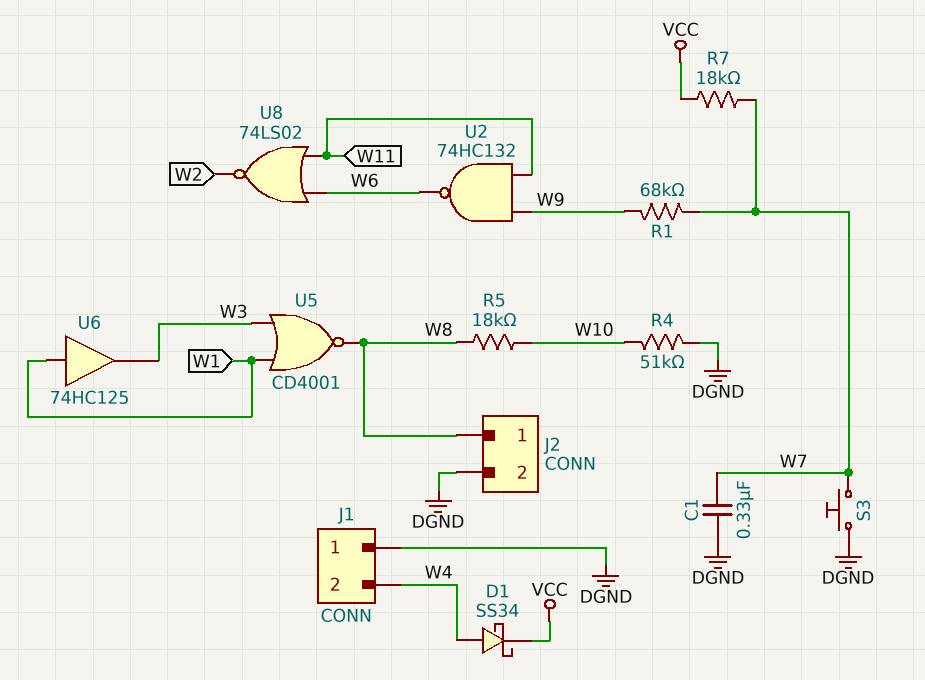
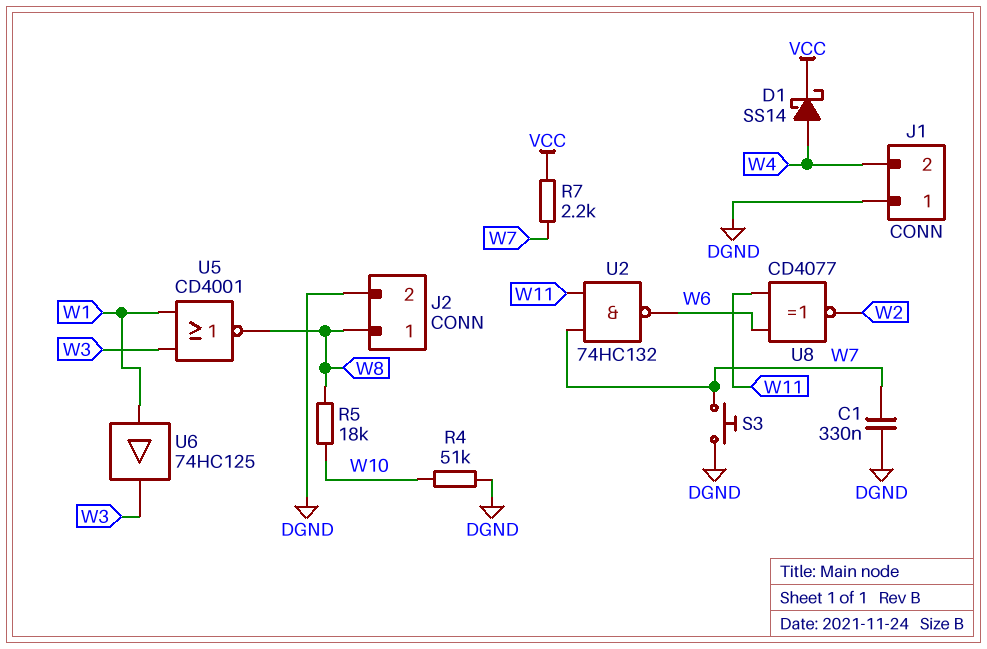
D1: schottky SS34 (A W4, K VCC) -> schottky SS14 (A W4, K VCC)
R1: 68k (W7, W9) -> none
R7: 18k (VCC, W7) -> 2.2k (VCC, W7)
U2: NAND 74HC132 (in W9, in W11, out W6) -> NAND 74HC132 (in W7, in W11, out W6)
U8: NOR 74LS02 (in W6, in W11, out W2) -> XNOR CD4077 (in W6, in W11, out W2)

